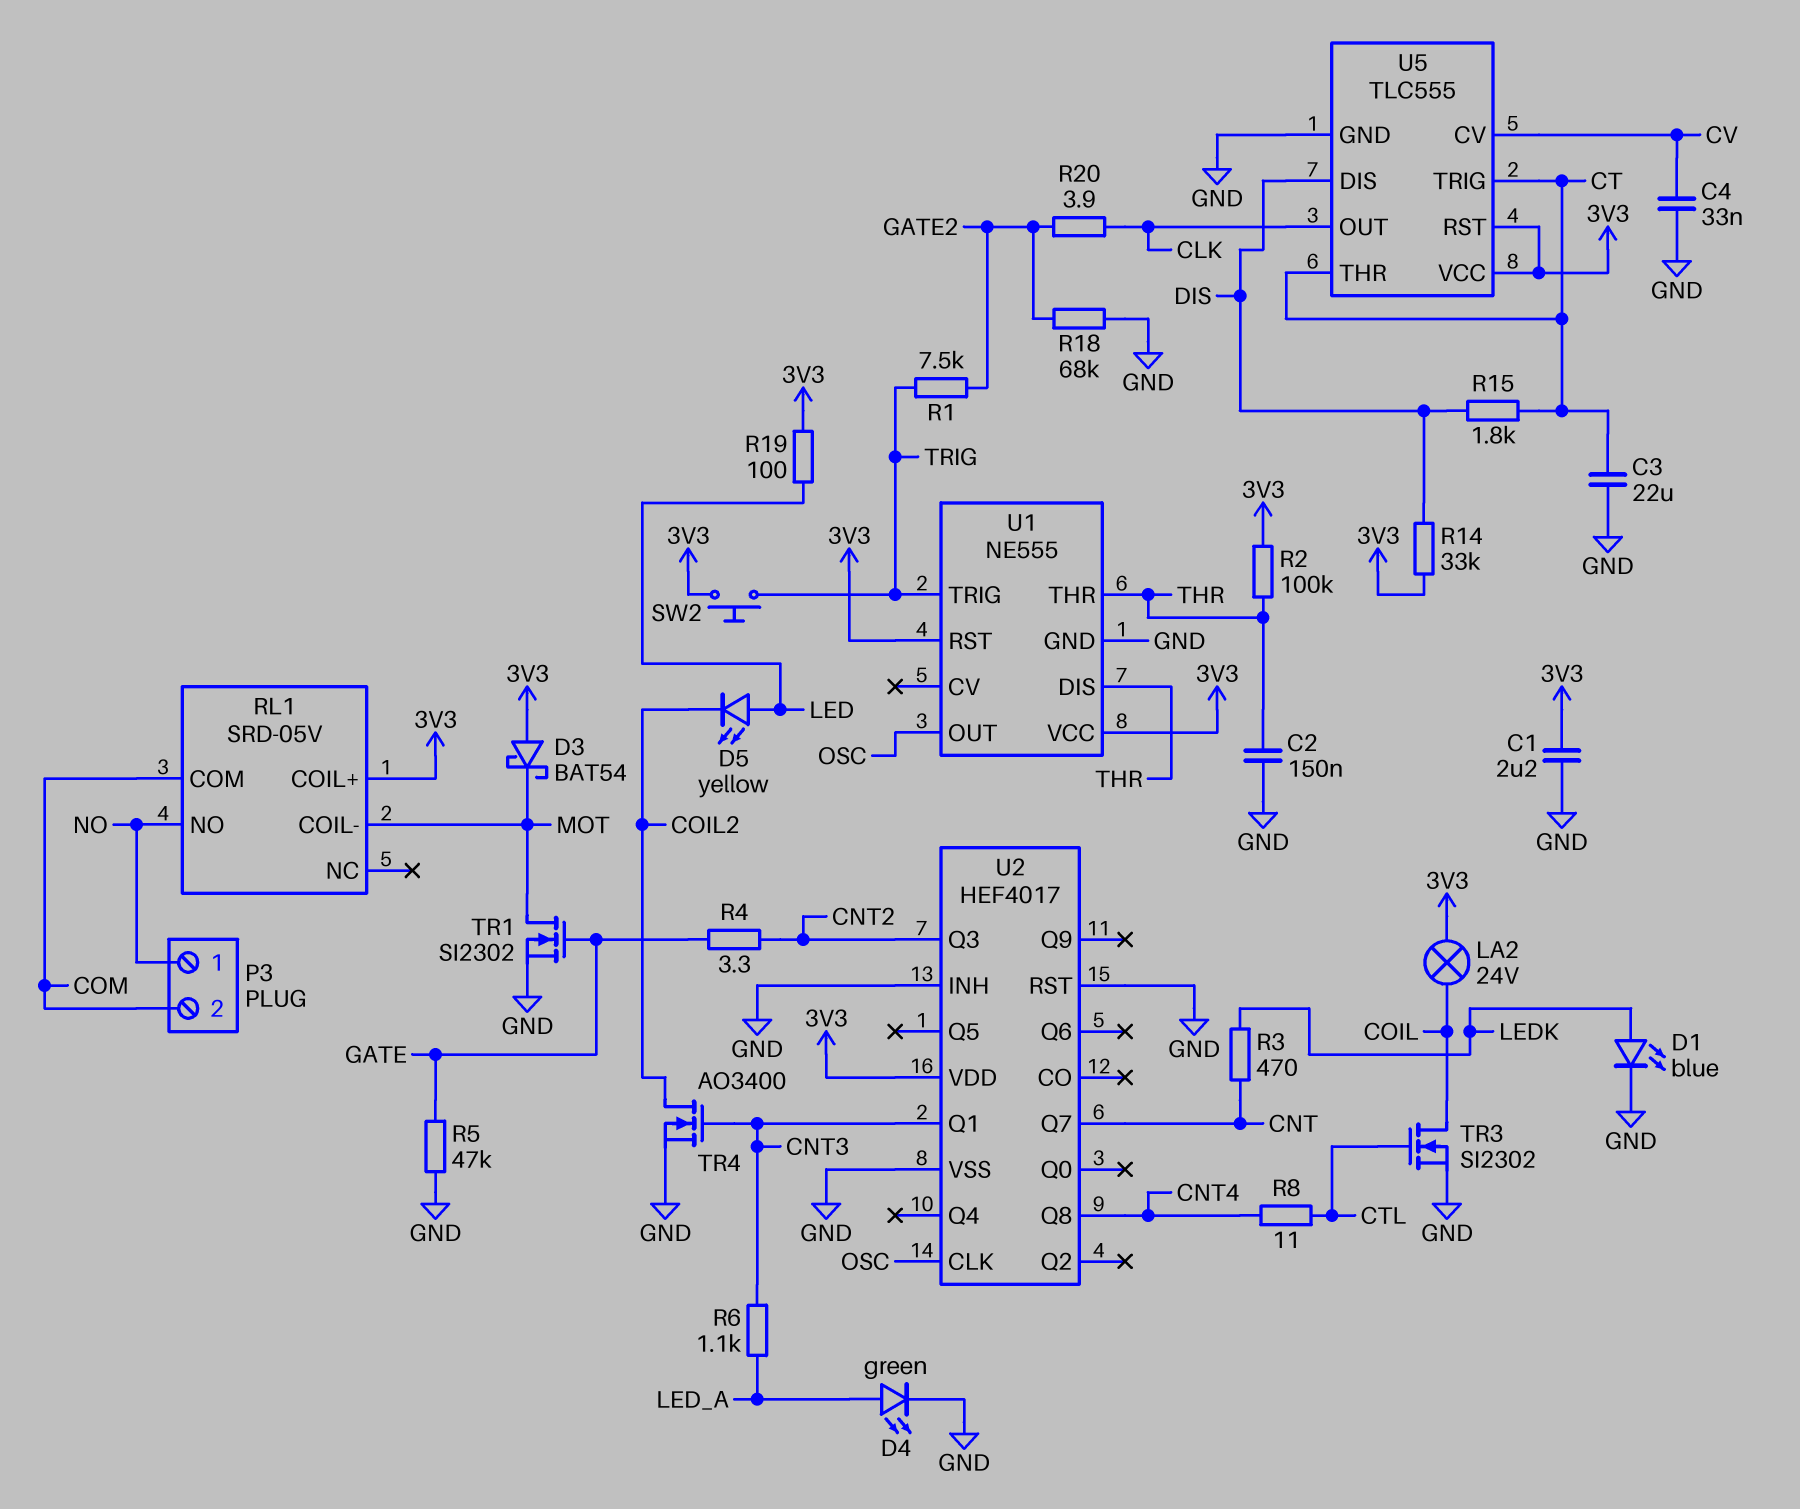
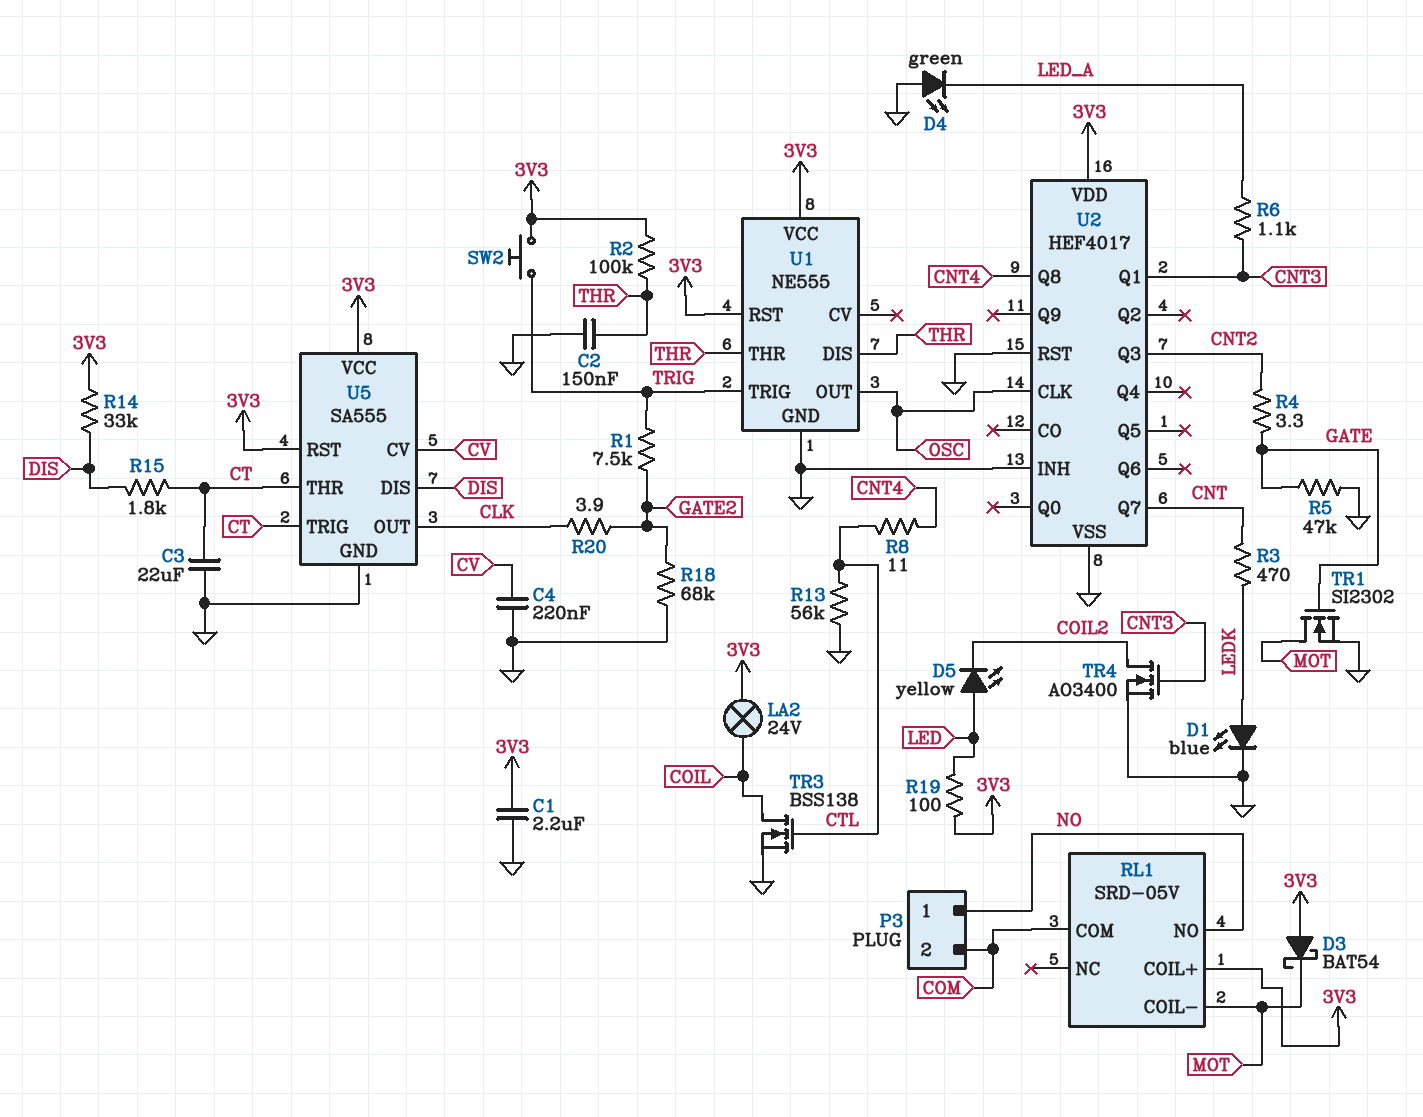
C4: 33nF (CV, GND) -> 220nF (CV, GND)
D4: LED green (A LED_A, K GND) -> LED green (A GND, K LED_A)
R13: none -> 56k (CTL, GND)
TR3: NMOS SI2302 (G CTL, D COIL, S GND) -> NMOS BSS138 (G CTL, D COIL, S GND)
U5: TLC555 -> SA555

